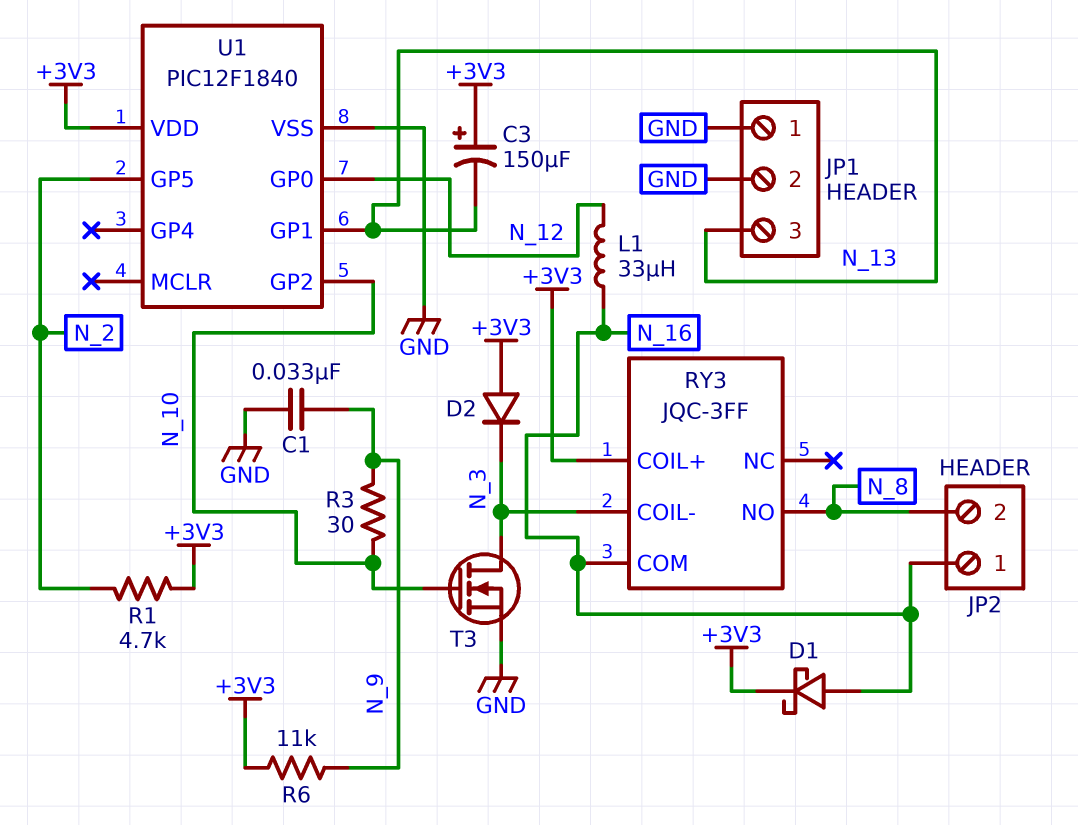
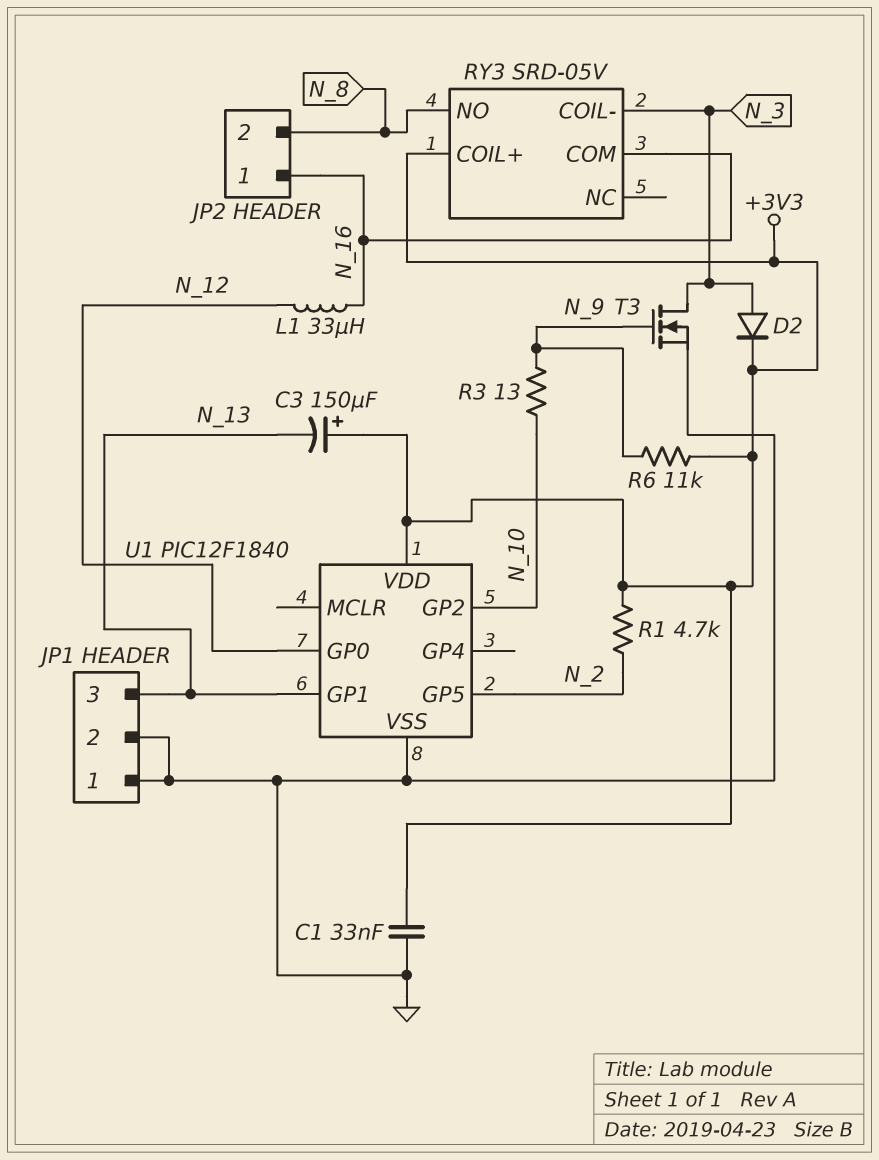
C1: 33nF (GND, N_9) -> 33nF (+3V3, GND)
D1: schottky (A N_16, K +3V3) -> none
D2: diode (A +3V3, K N_3) -> diode (A N_3, K +3V3)
R3: 30 (N_9, N_10) -> 13 (N_9, N_10)
RY3: JQC-3FF -> SRD-05V
T3: NMOS (G N_10, D N_3, S GND) -> NMOS (G N_9, D N_3, S GND)

